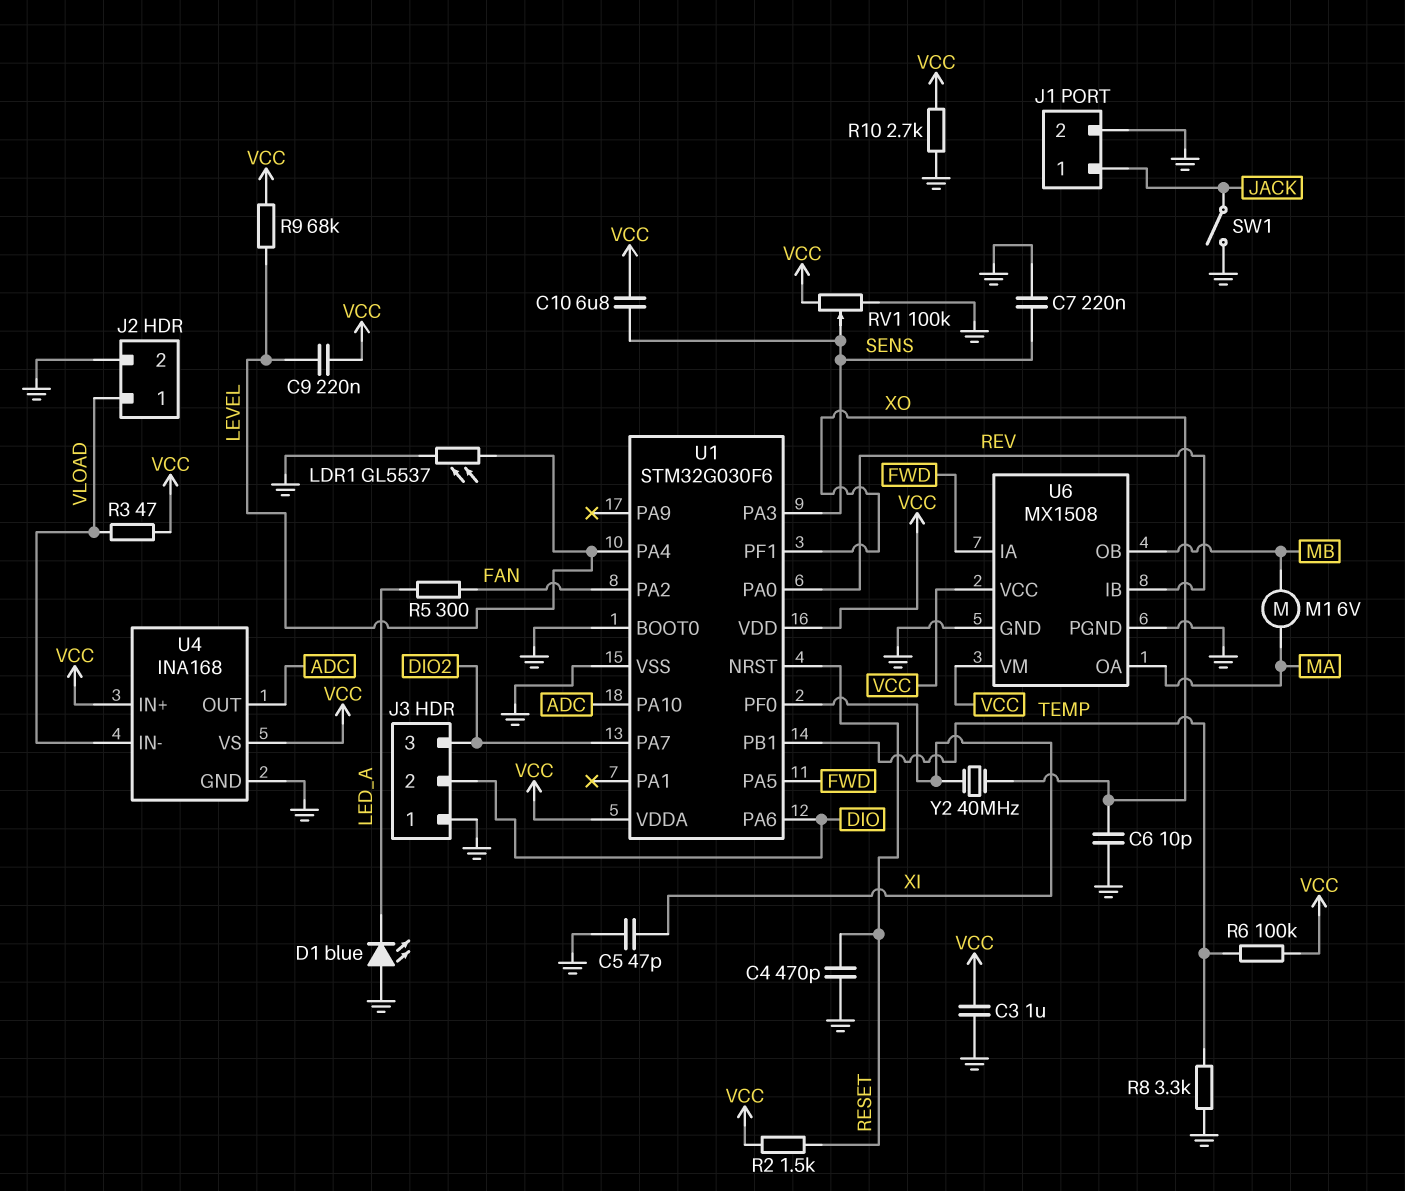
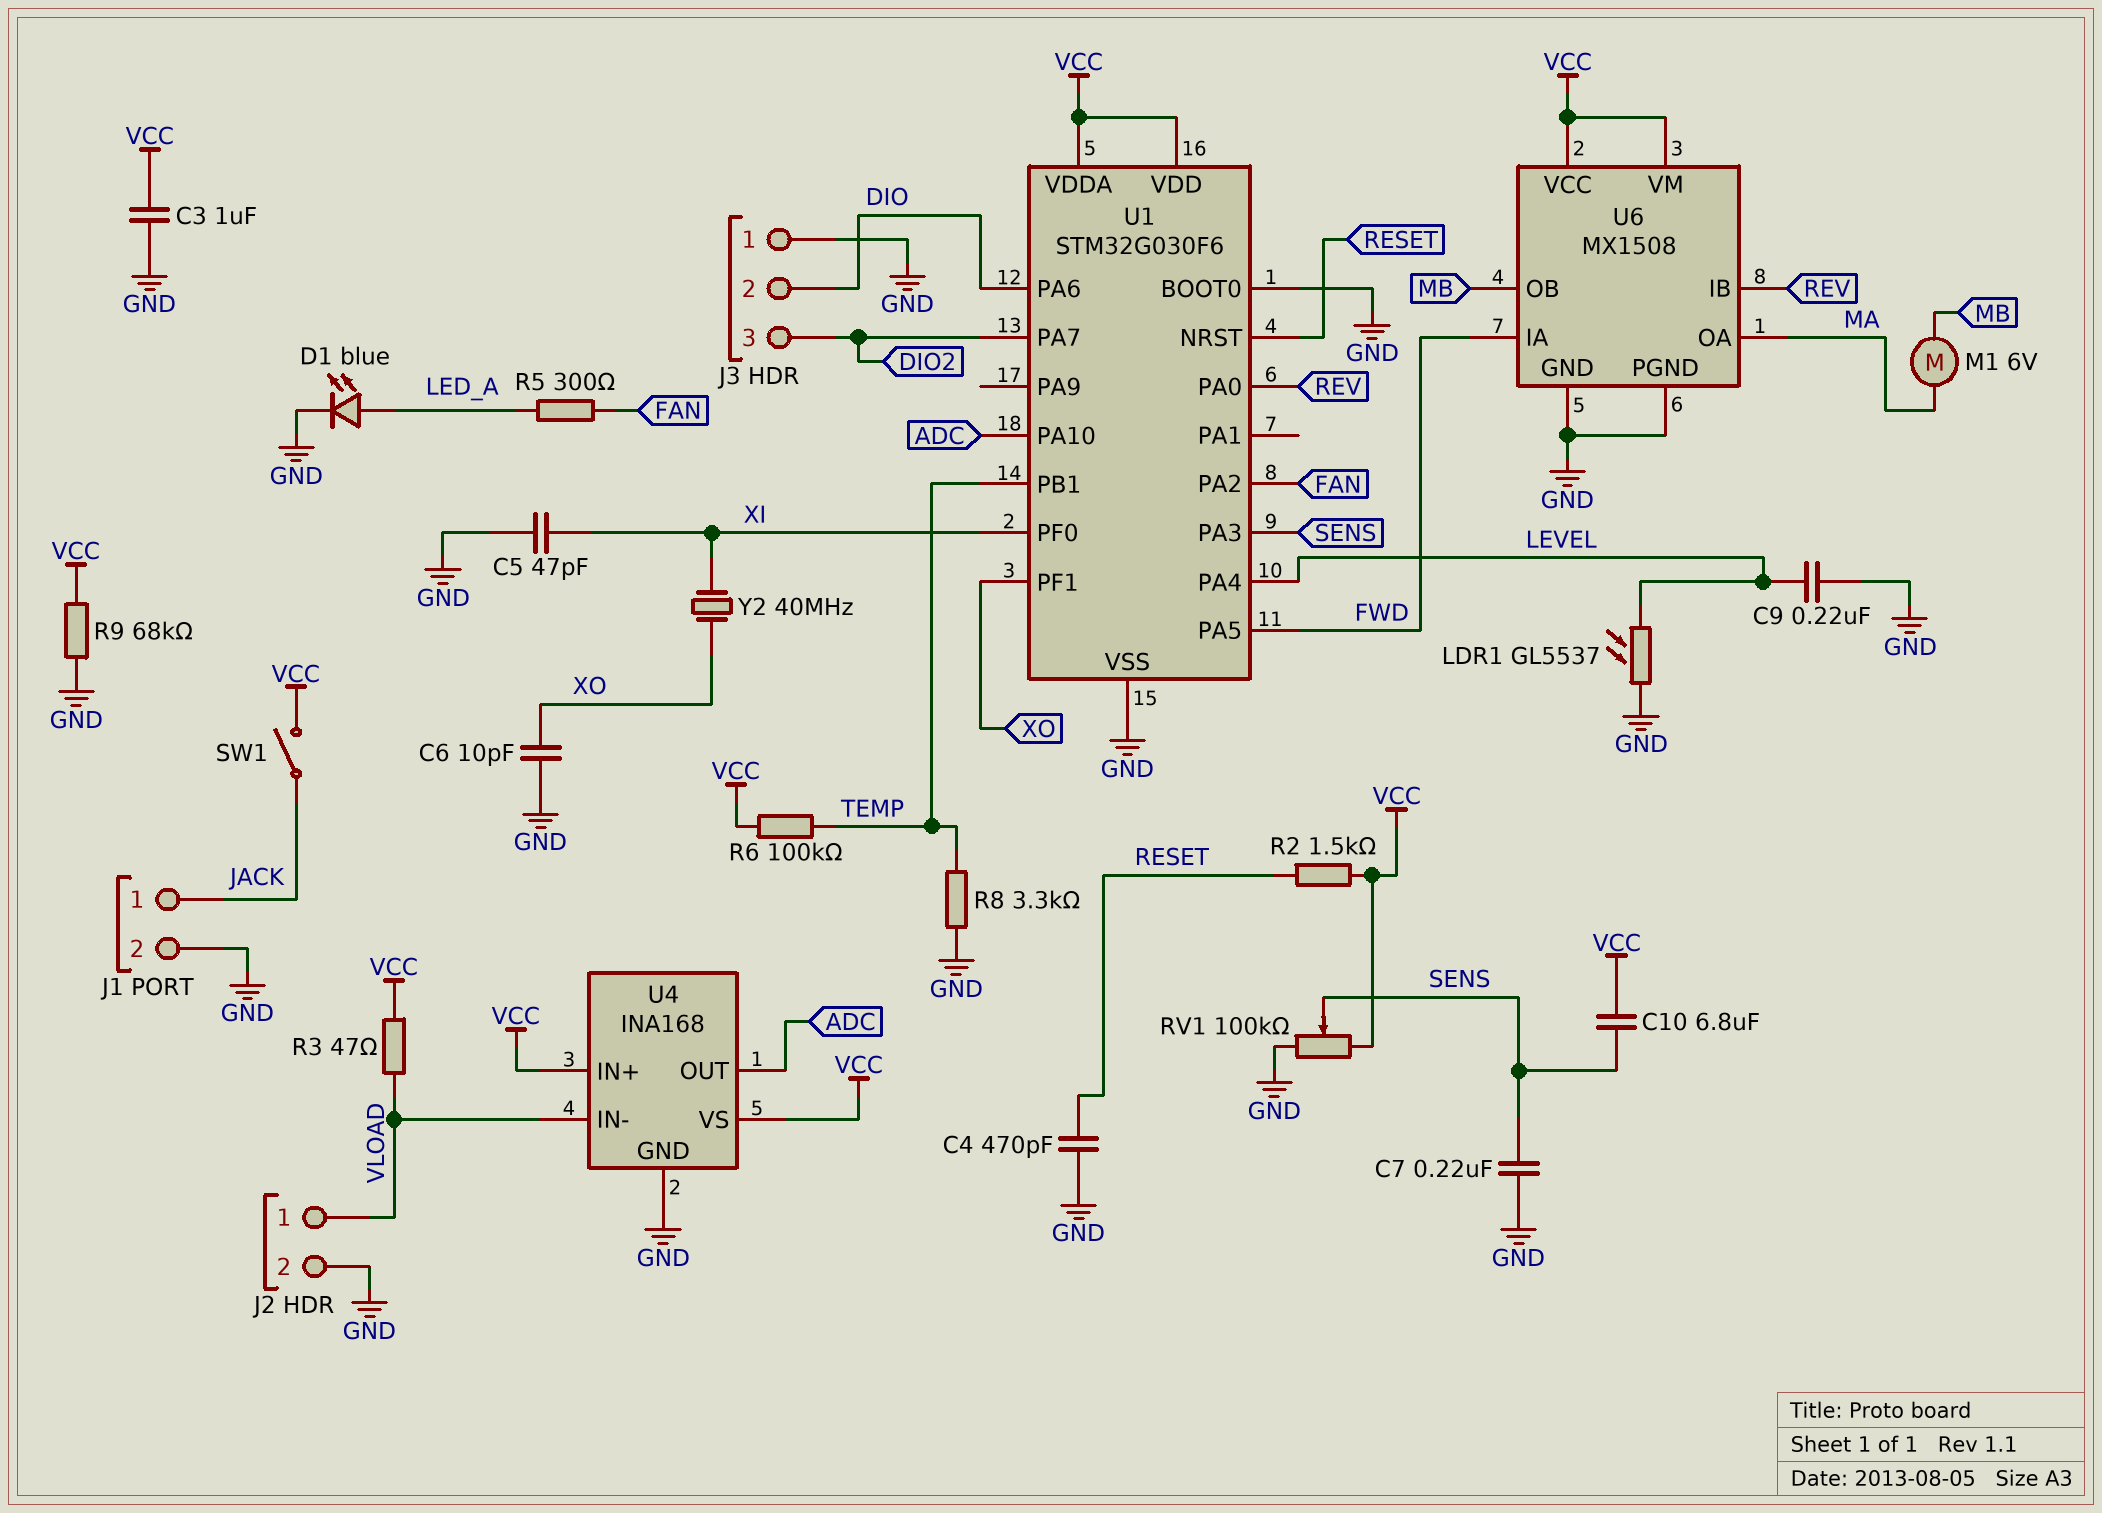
C9: 220nF (LEVEL, VCC) -> 220nF (GND, LEVEL)
D1: LED blue (A GND, K LED_A) -> LED blue (A LED_A, K GND)
R9: 68k (LEVEL, VCC) -> 68k (GND, VCC)
R10: 2.7k (GND, VCC) -> none
SW1: switch (GND, JACK) -> switch (JACK, VCC)

